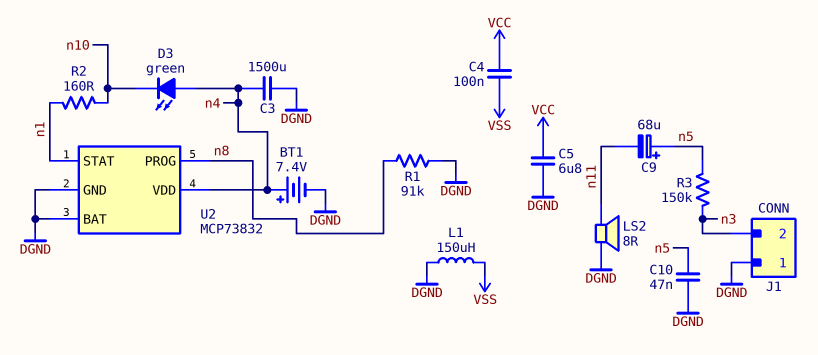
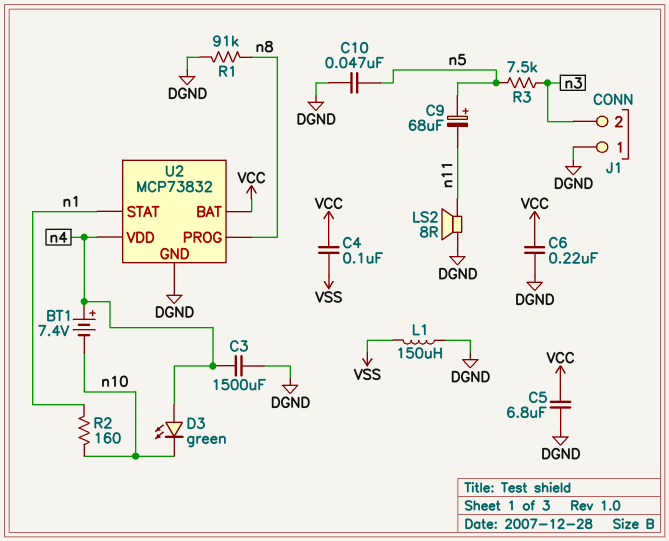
BT1: 7.4V (plus n4, minus DGND) -> 7.4V (plus n4, minus n10)
C6: none -> 220nF (DGND, VCC)
R3: 150k (n3, n5) -> 7.5k (n3, n5)
U2 pin BAT: DGND -> VCC

